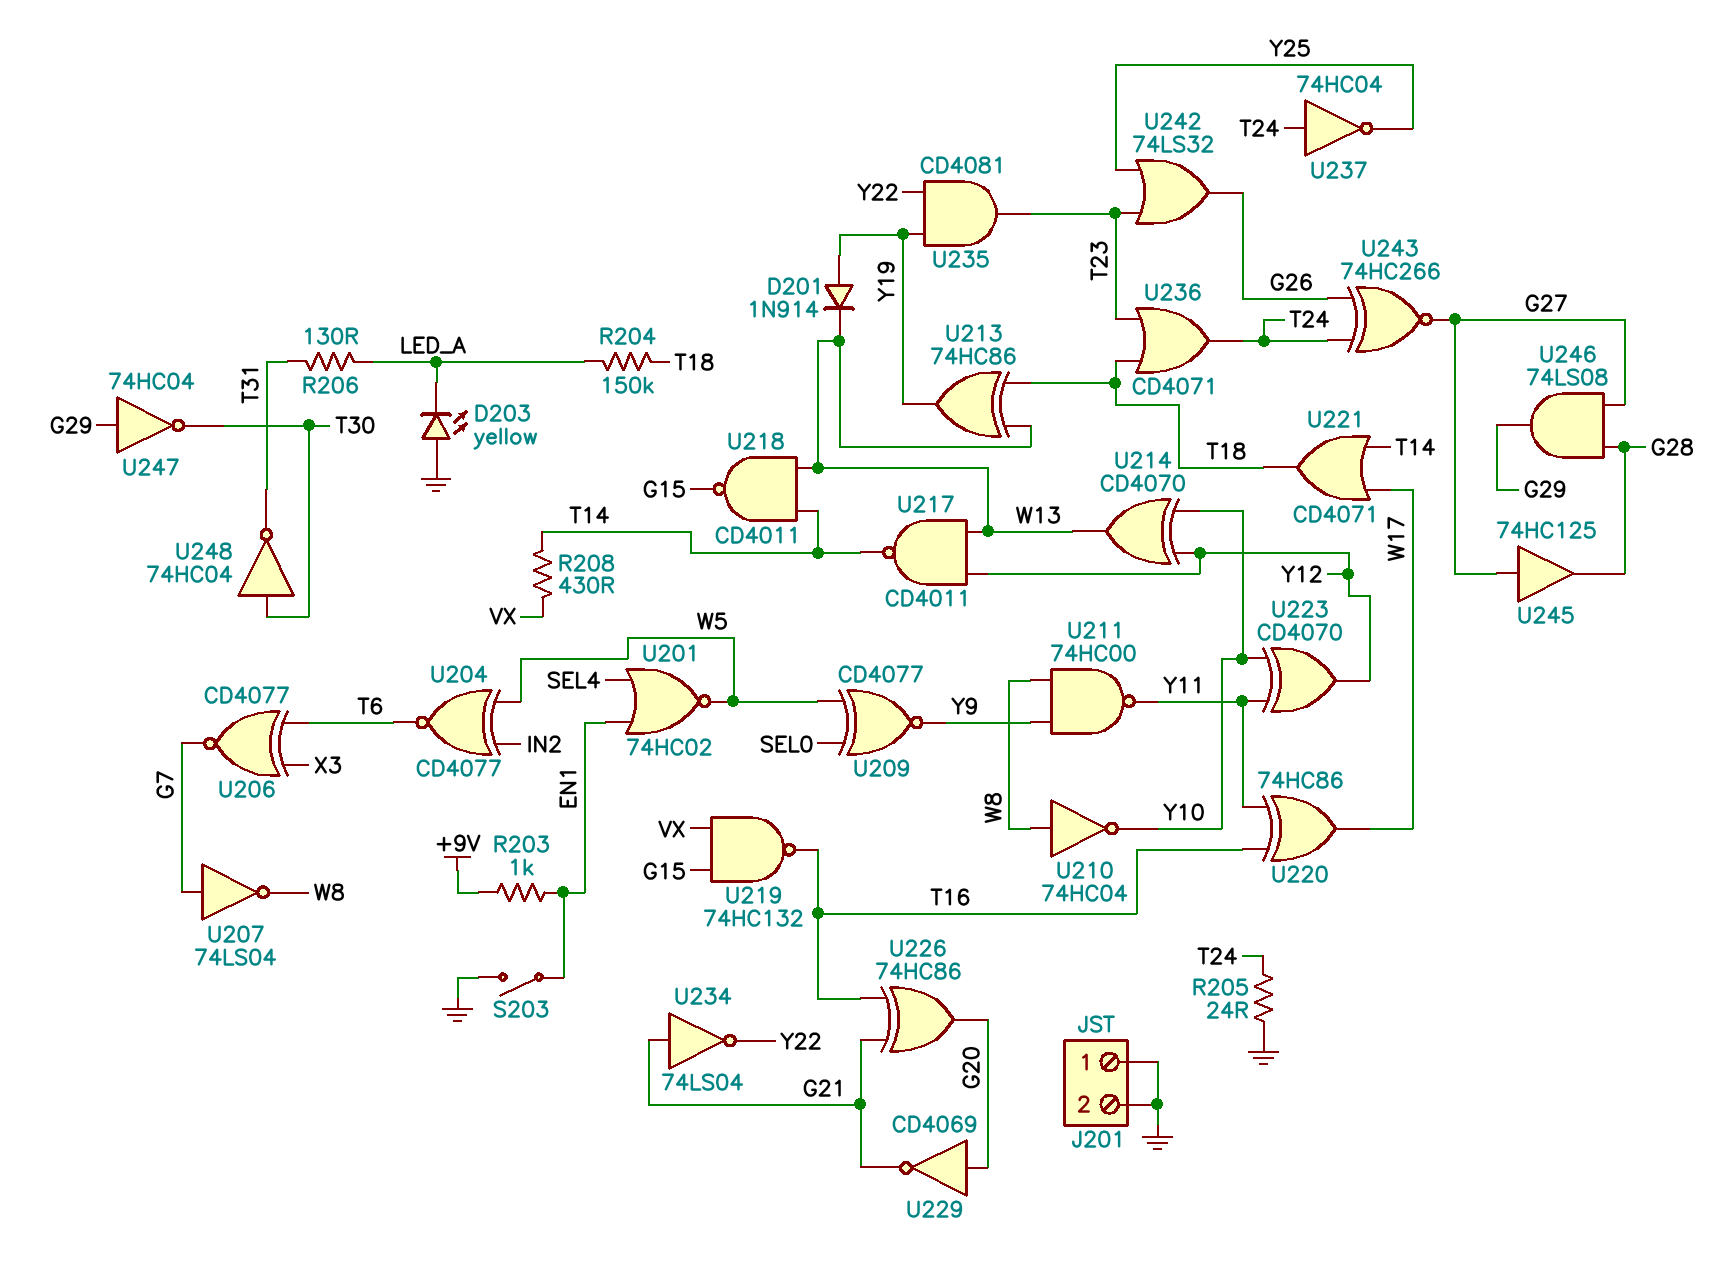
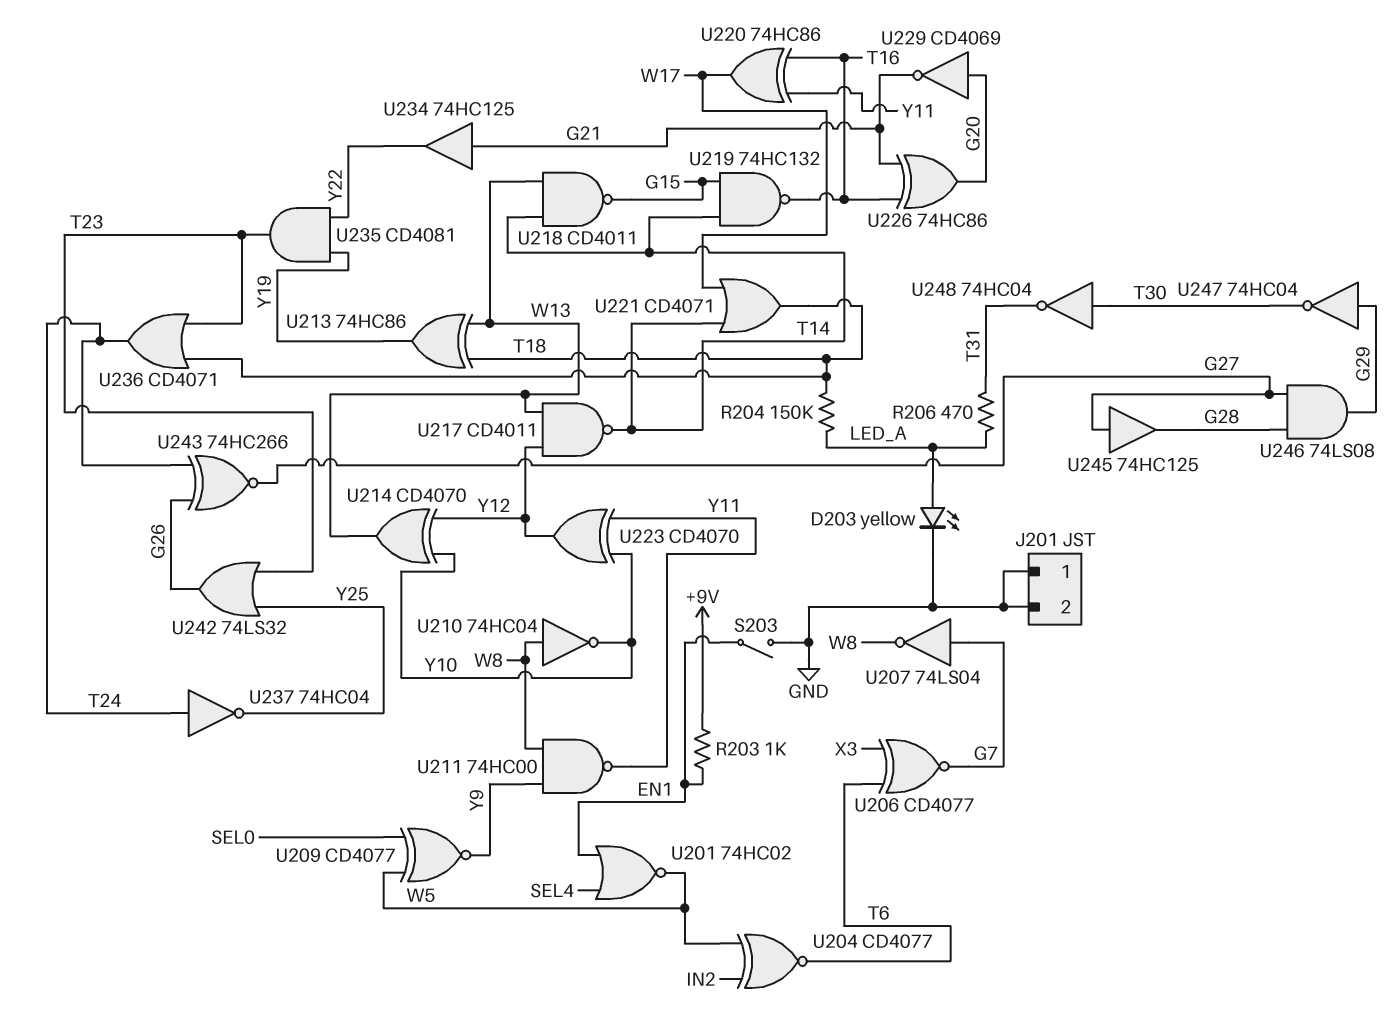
D201: diode 1N914 (A Y19, K W13) -> none
D203: LED yellow (A GND, K LED_A) -> LED yellow (A LED_A, K GND)
R205: 24 (GND, T24) -> none
R206: 130 (LED_A, T31) -> 470 (LED_A, T31)
R208: 430 (T14, VX) -> none
U219: NAND 74HC132 (in G15, in VX, out T16) -> NAND 74HC132 (in G15, in T14, out T16)
U234: NOT 74LS04 (in G21, out Y22) -> buffer 74HC125 (in G21, out Y22)

